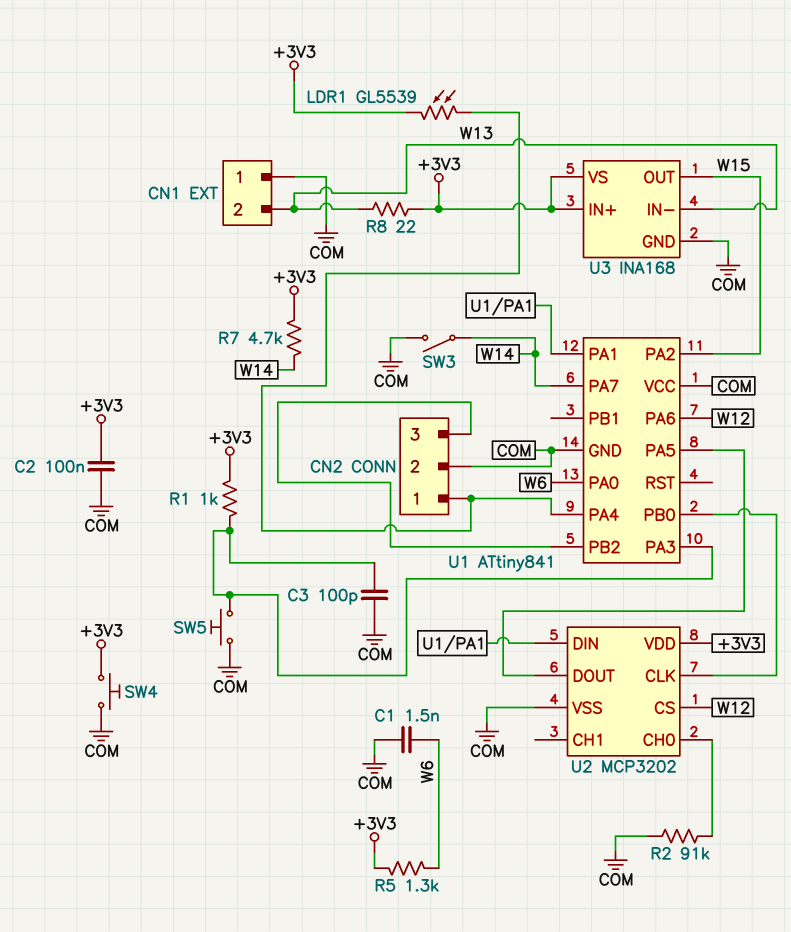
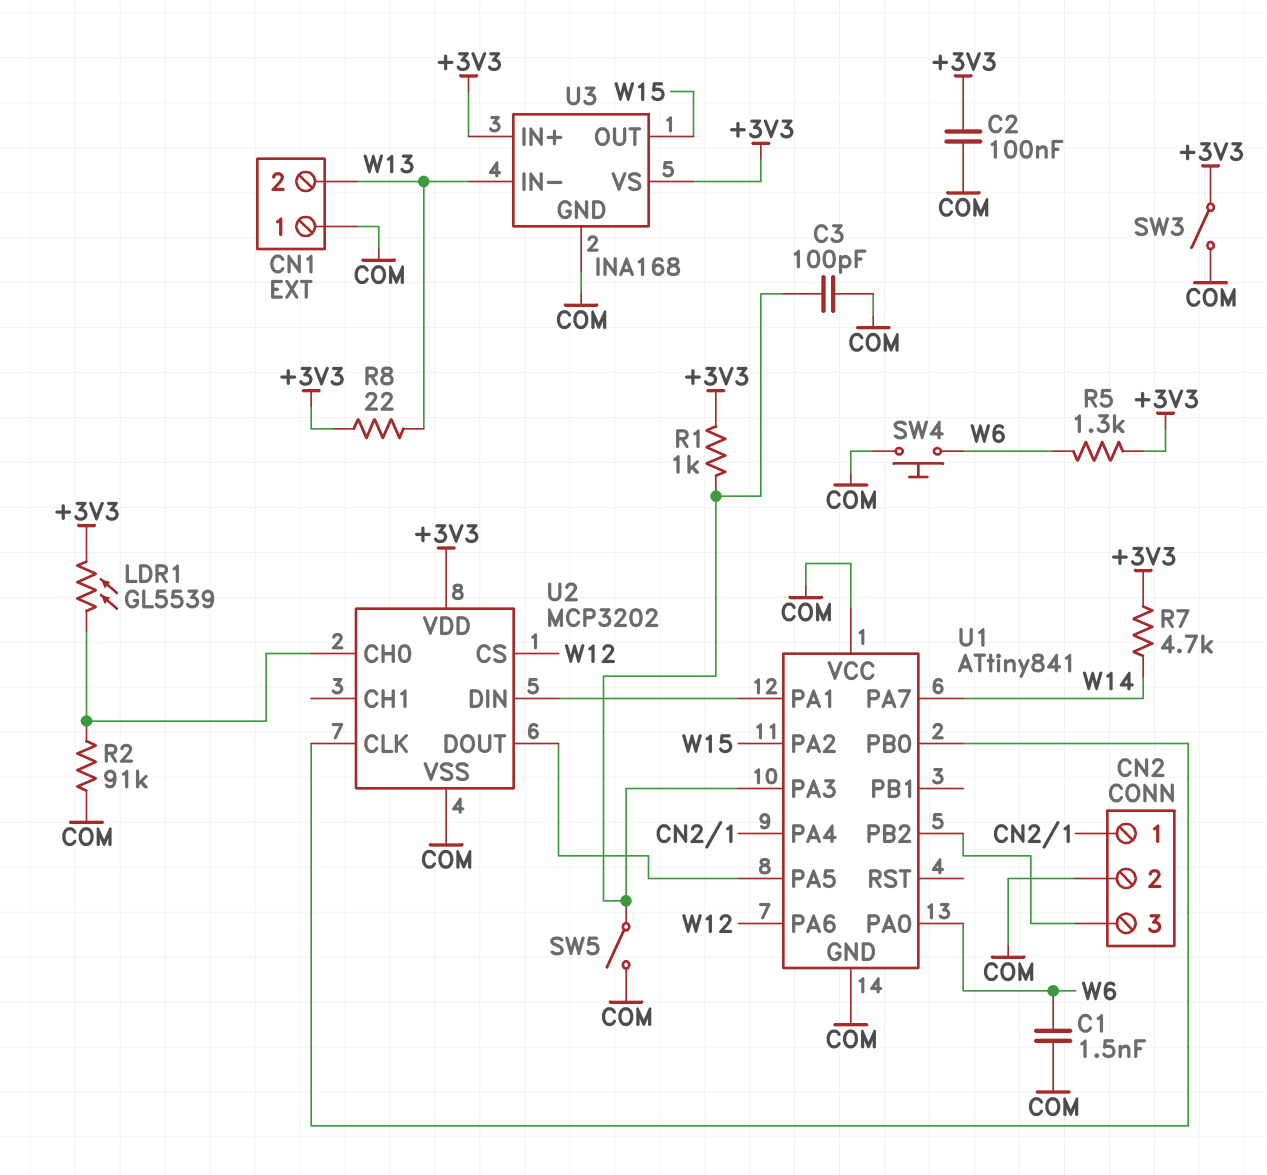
LDR1: GL5539 (+3V3, CN2/1) -> GL5539 (+3V3, U2/CH0)
SW3: switch (COM, W14) -> switch (+3V3, COM)
SW4: button (+3V3, COM) -> button (COM, W6)
SW5: button (COM, U1/PA3) -> switch (COM, U1/PA3)

